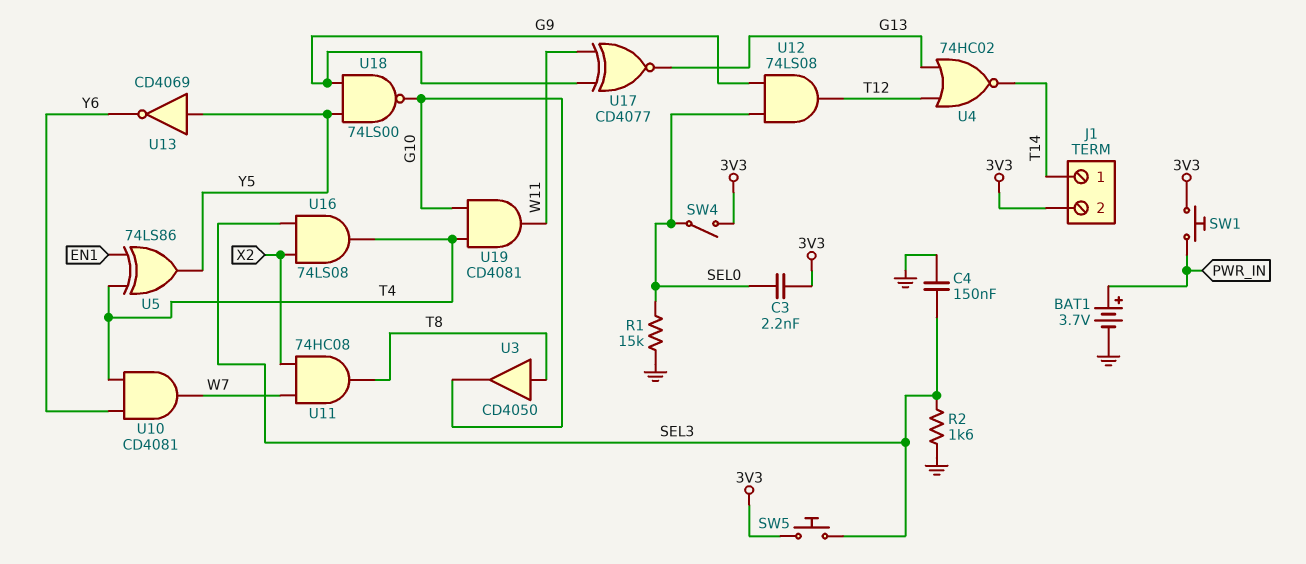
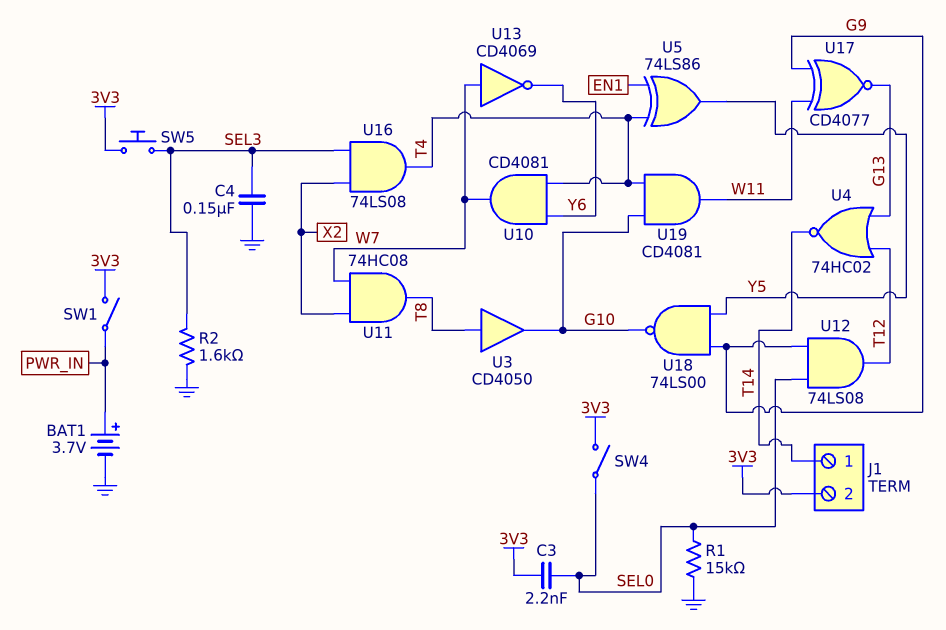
SW1: button (3V3, PWR_IN) -> switch (3V3, PWR_IN)
U13: NOT CD4069 (in Y5, out Y6) -> NOT CD4069 (in W7, out Y6)

